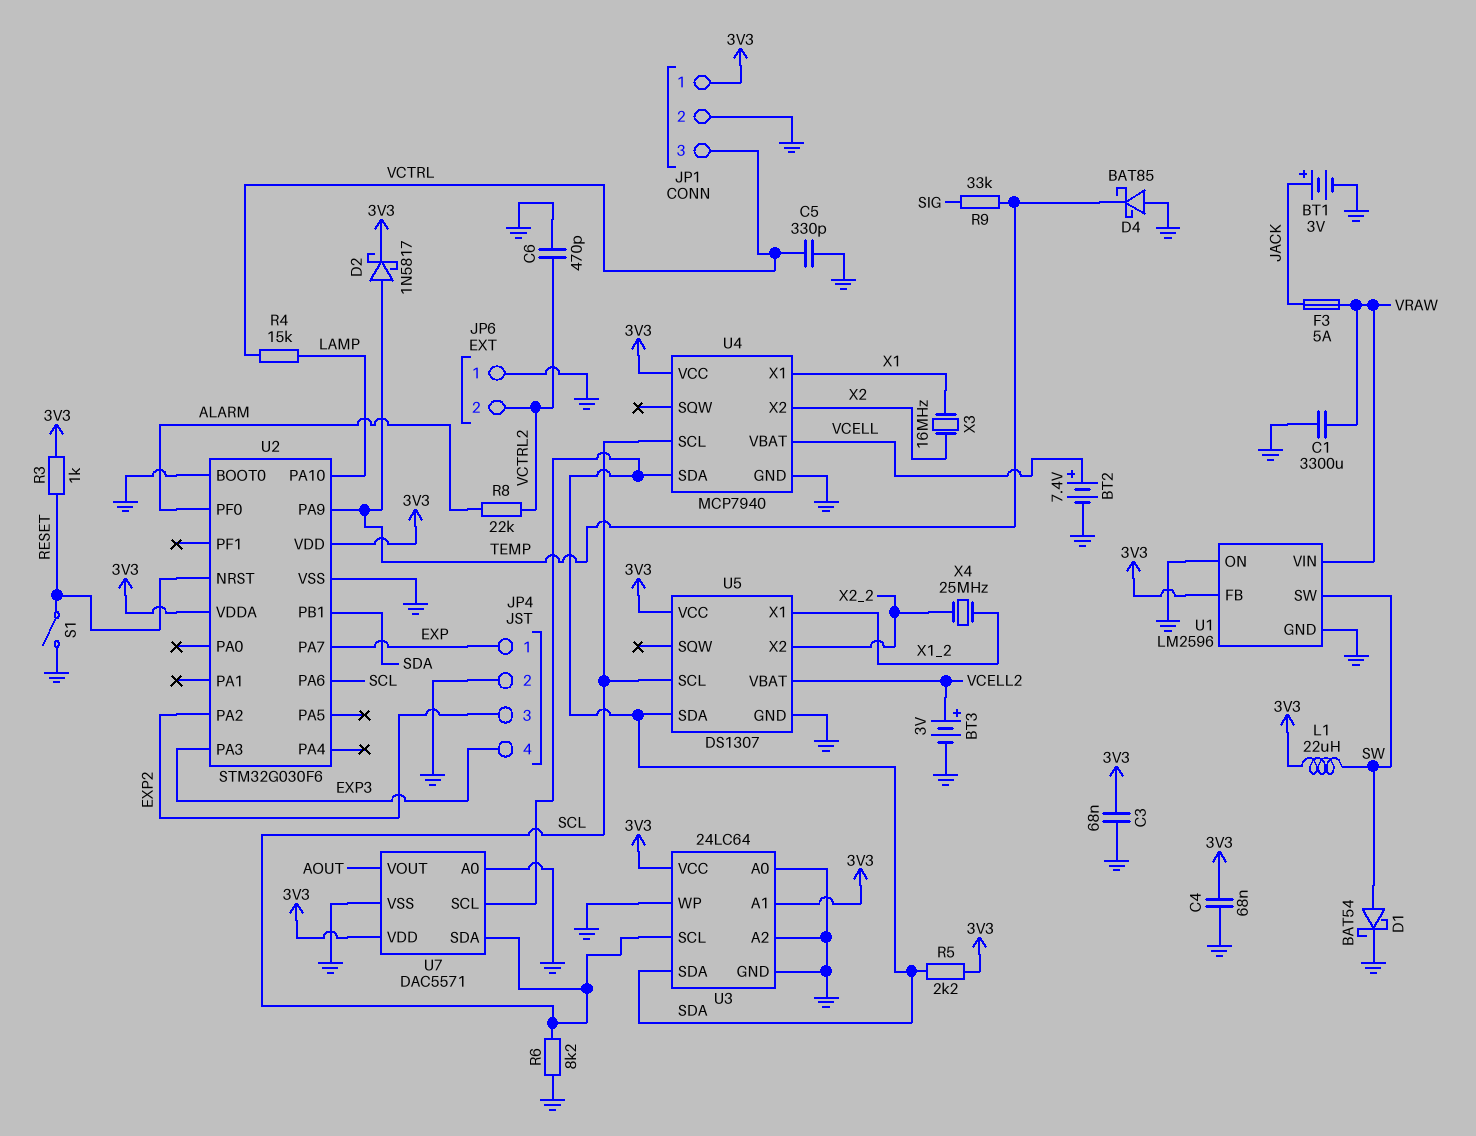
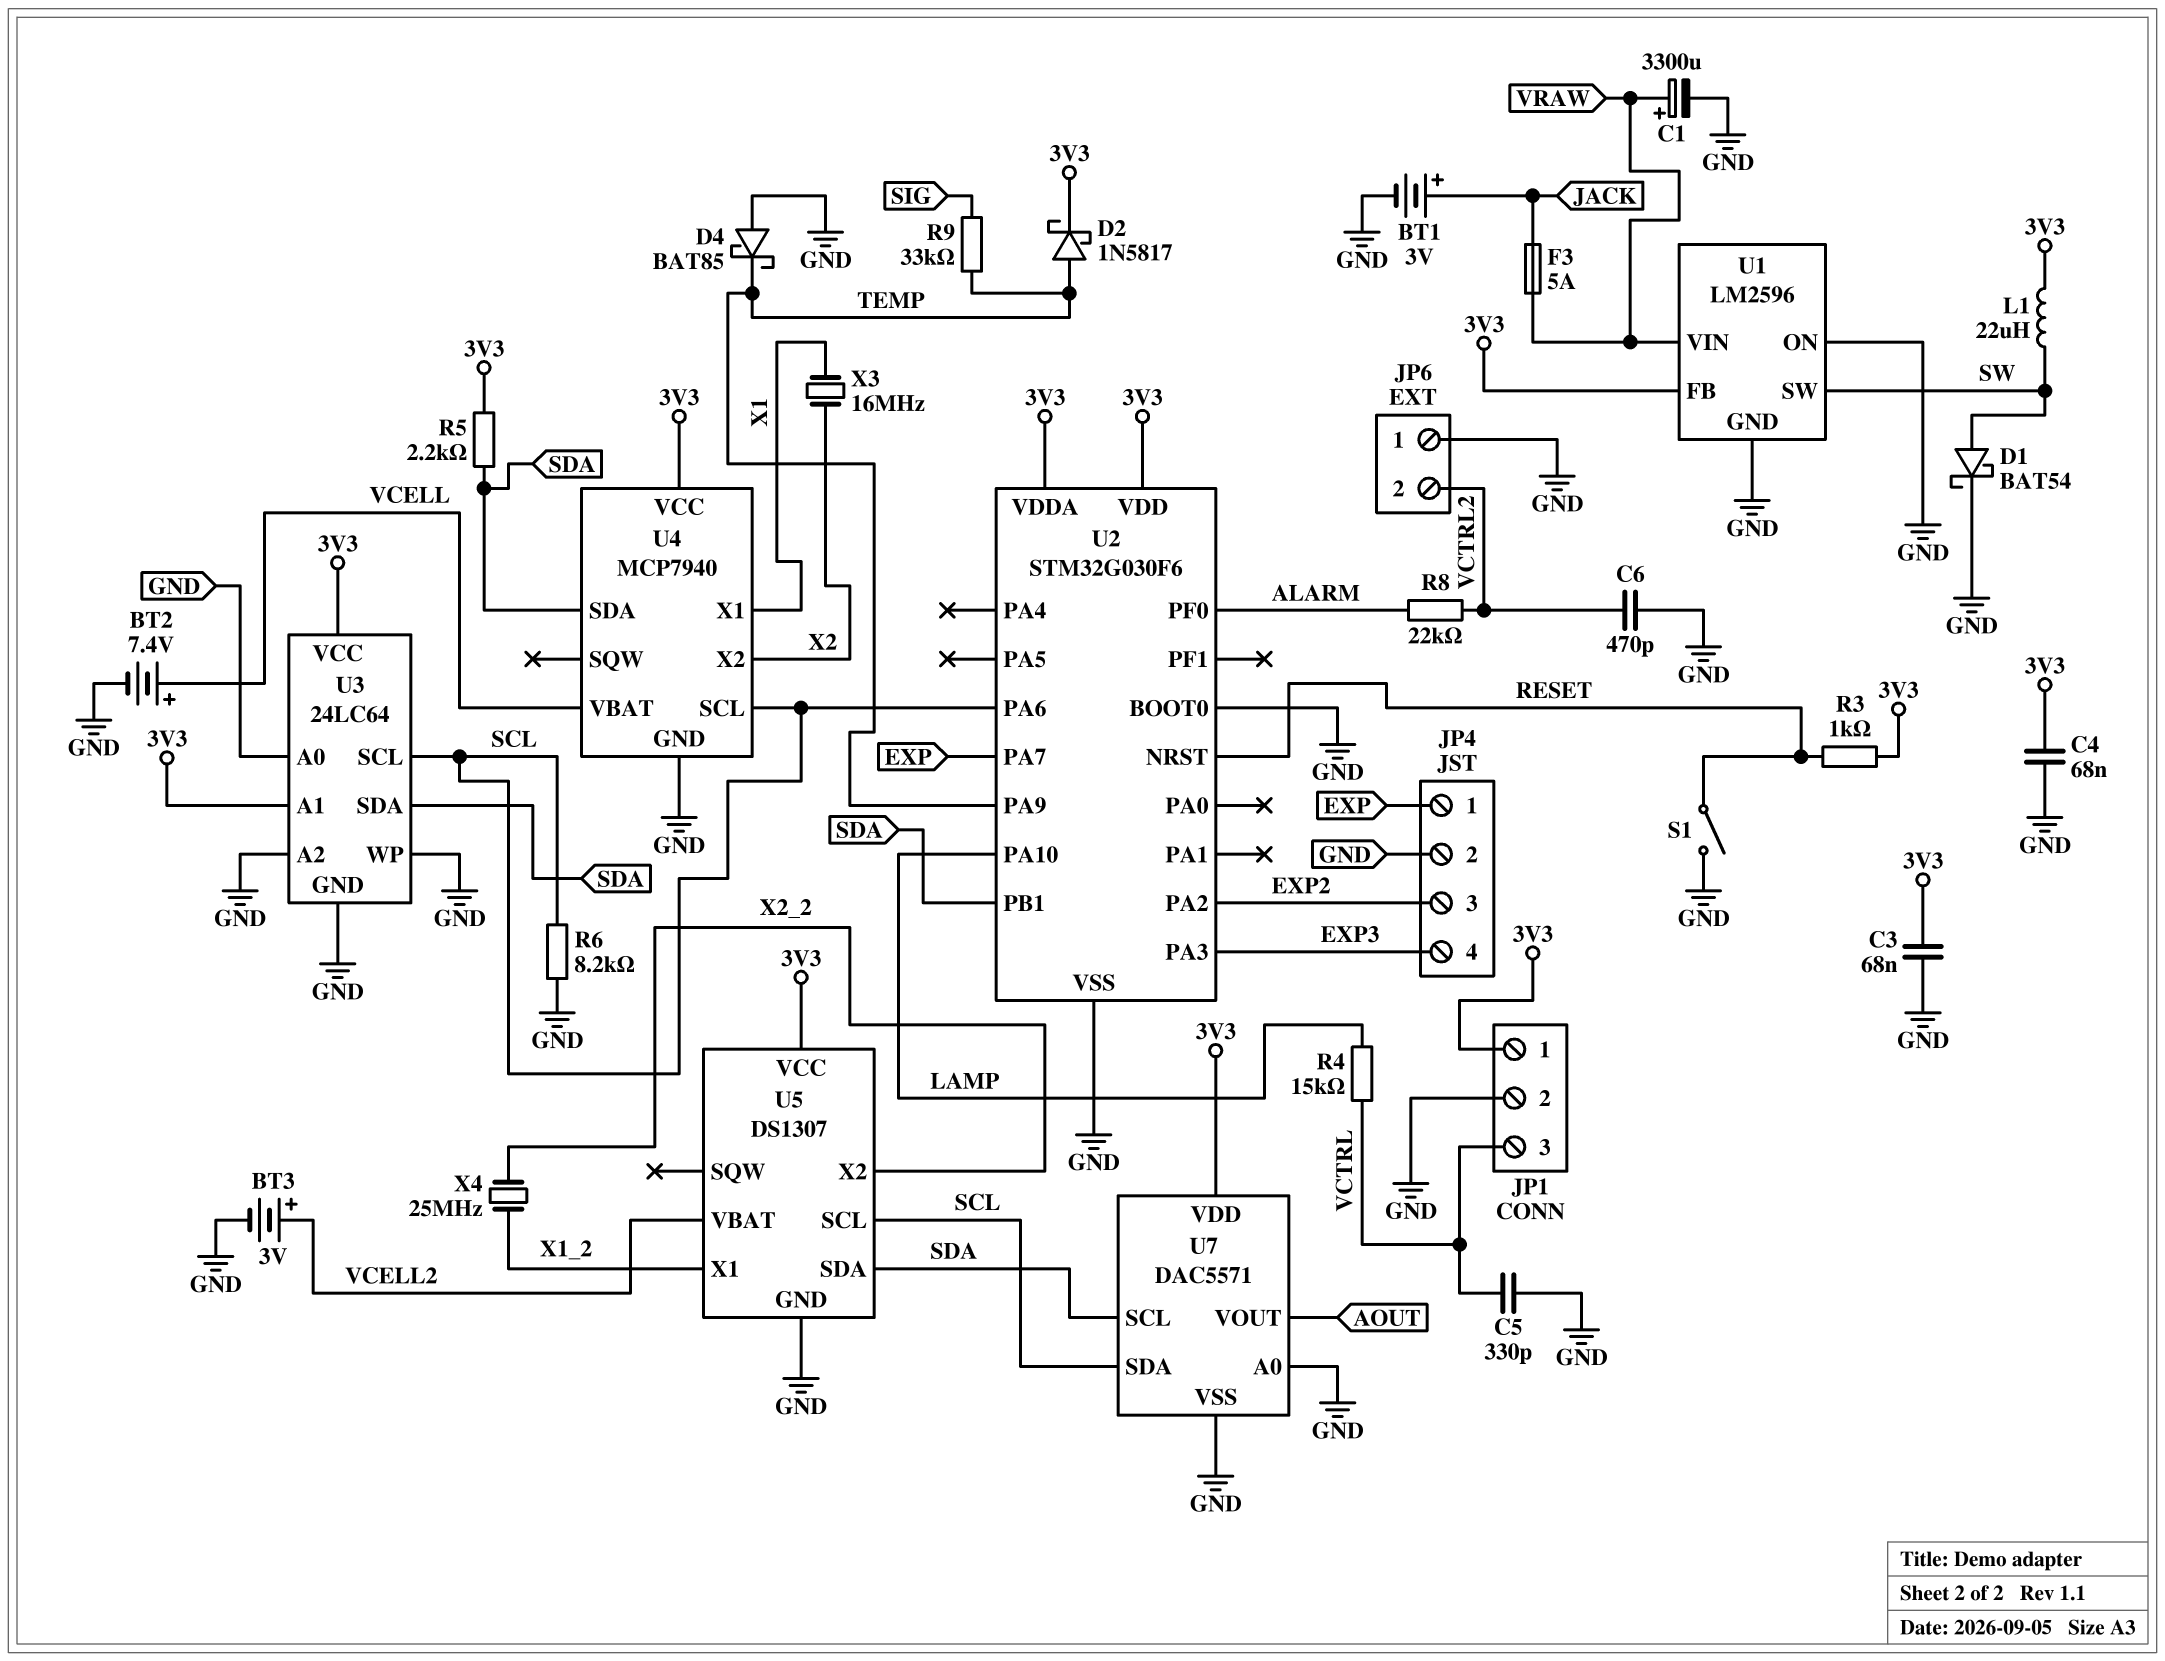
C1: 3300uF (GND, VRAW) -> 3300uF (plus VRAW, minus GND)

